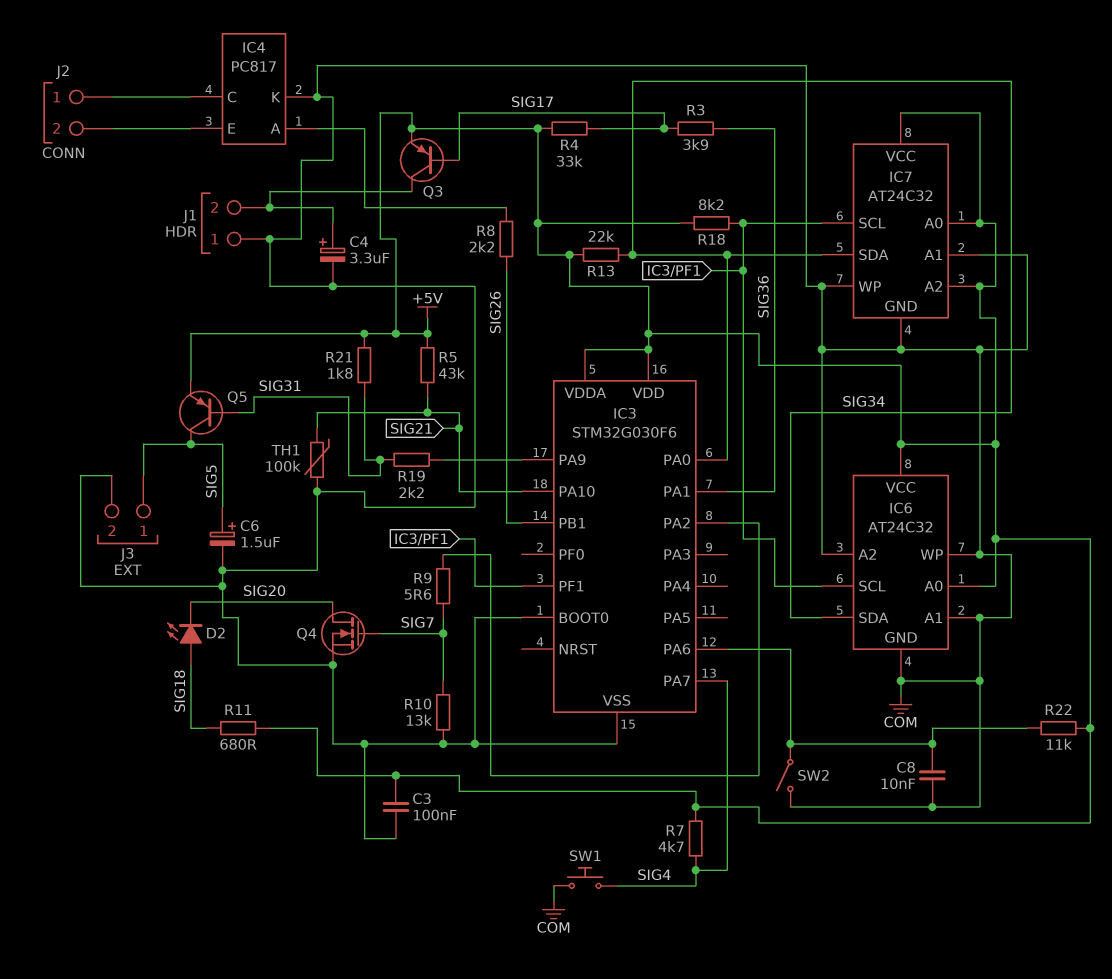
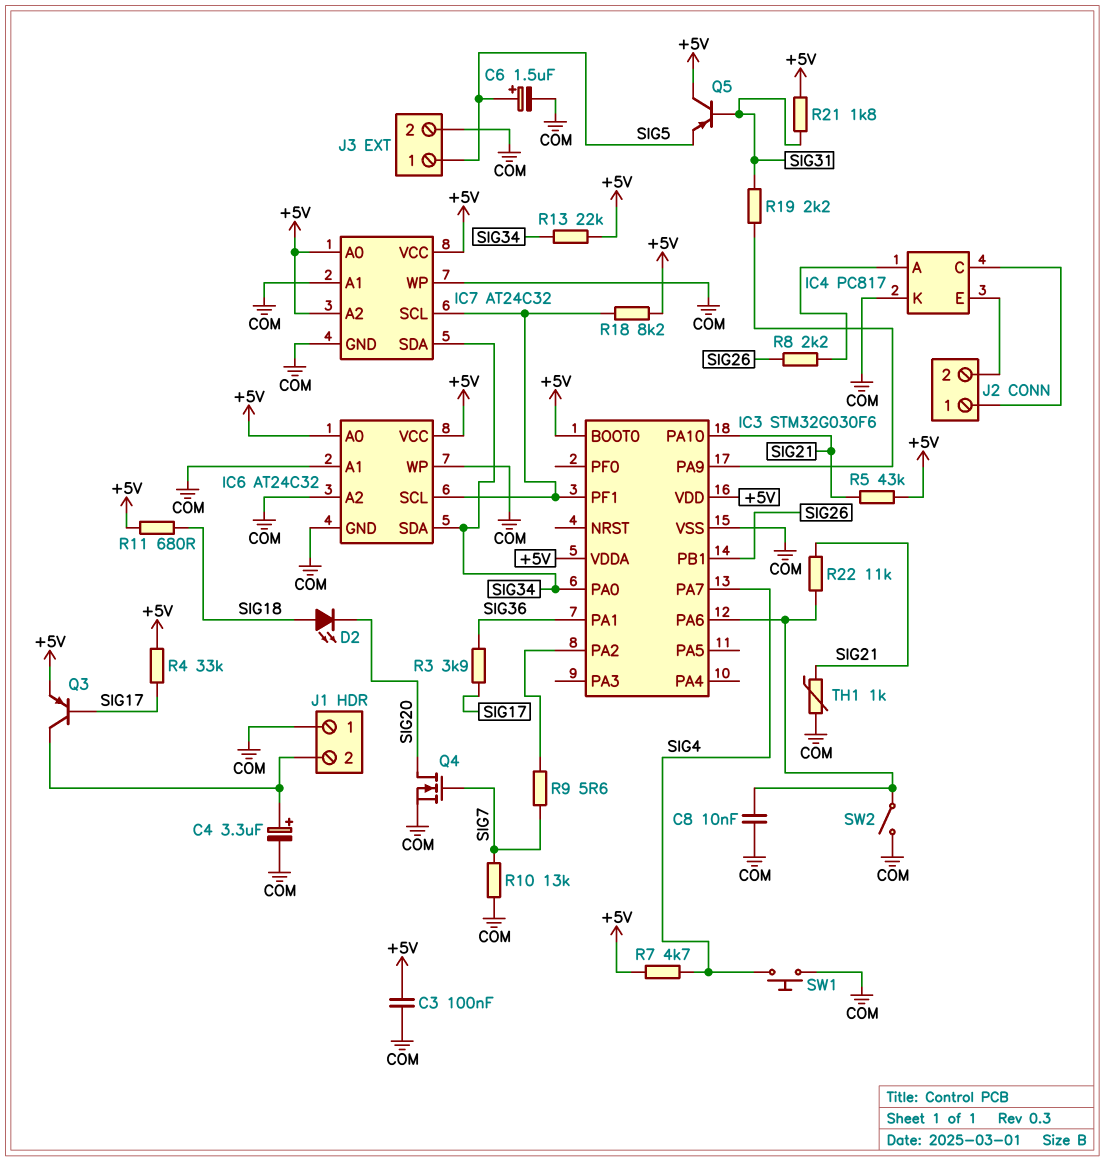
IC3 pin BOOT0: COM -> +5V
Q5: PNP (B SIG31, C SIG5, E +5V) -> PNP (B SIG31, C +5V, E SIG5)
R22: 11k (+5V, IC3/PA6) -> 11k (IC3/PA6, SIG21)
TH1: 100k (COM, SIG21) -> 1k (COM, SIG21)

